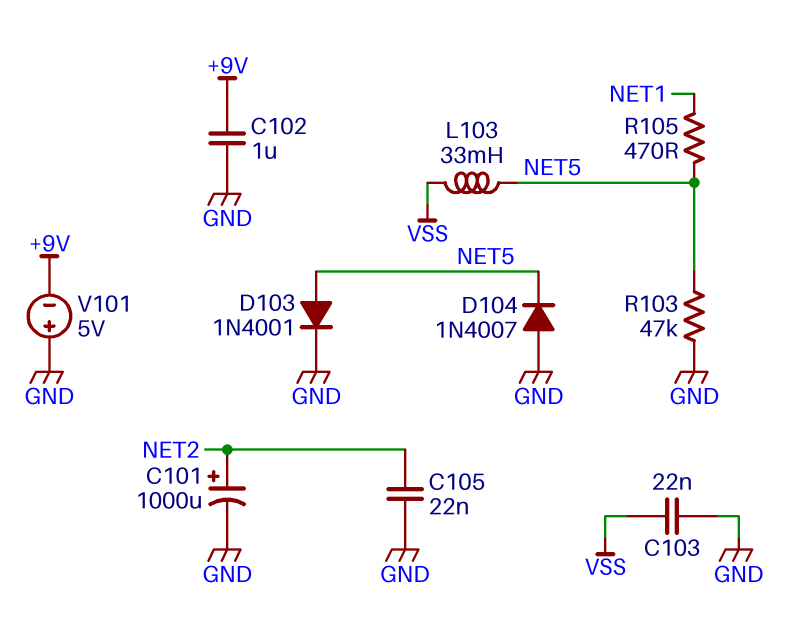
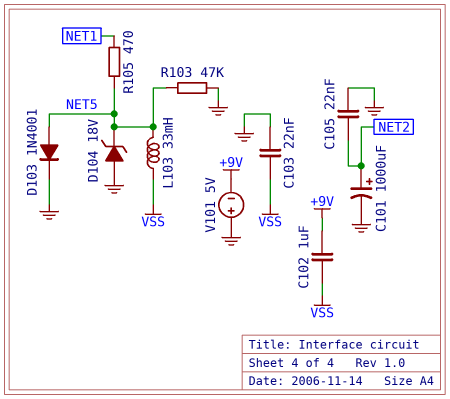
C102: 1uF (+9V, GND) -> 1uF (+9V, VSS)
D104: diode 1N4007 (A GND, K NET5) -> zener 18V (A GND, K NET5)

